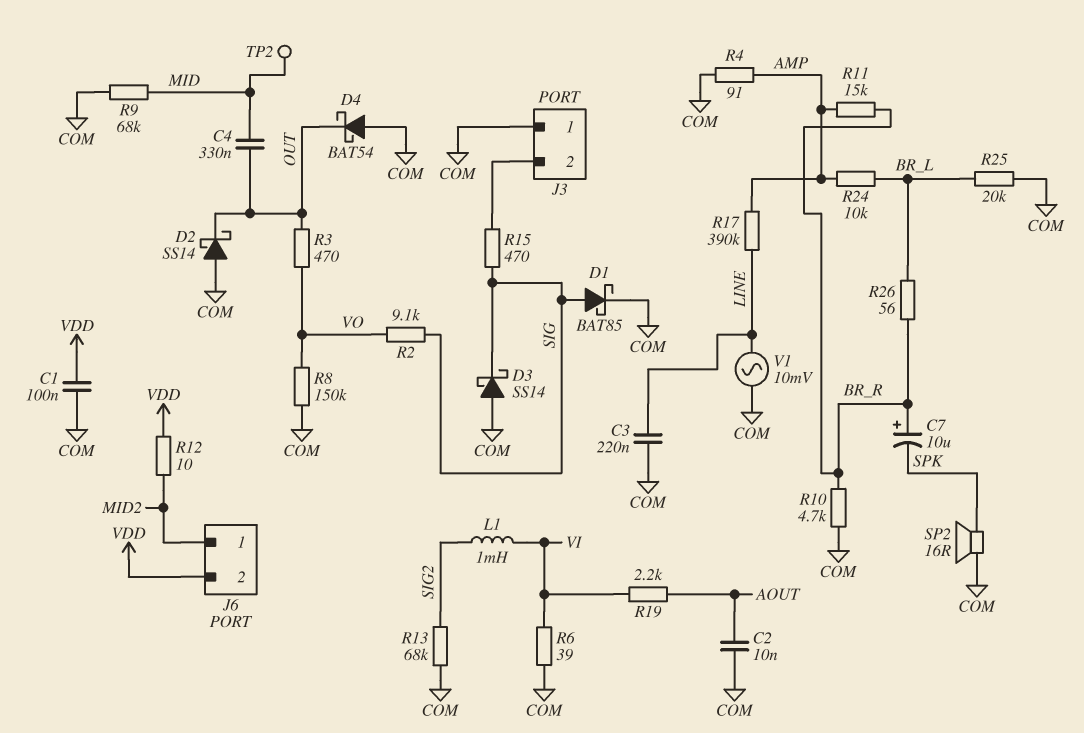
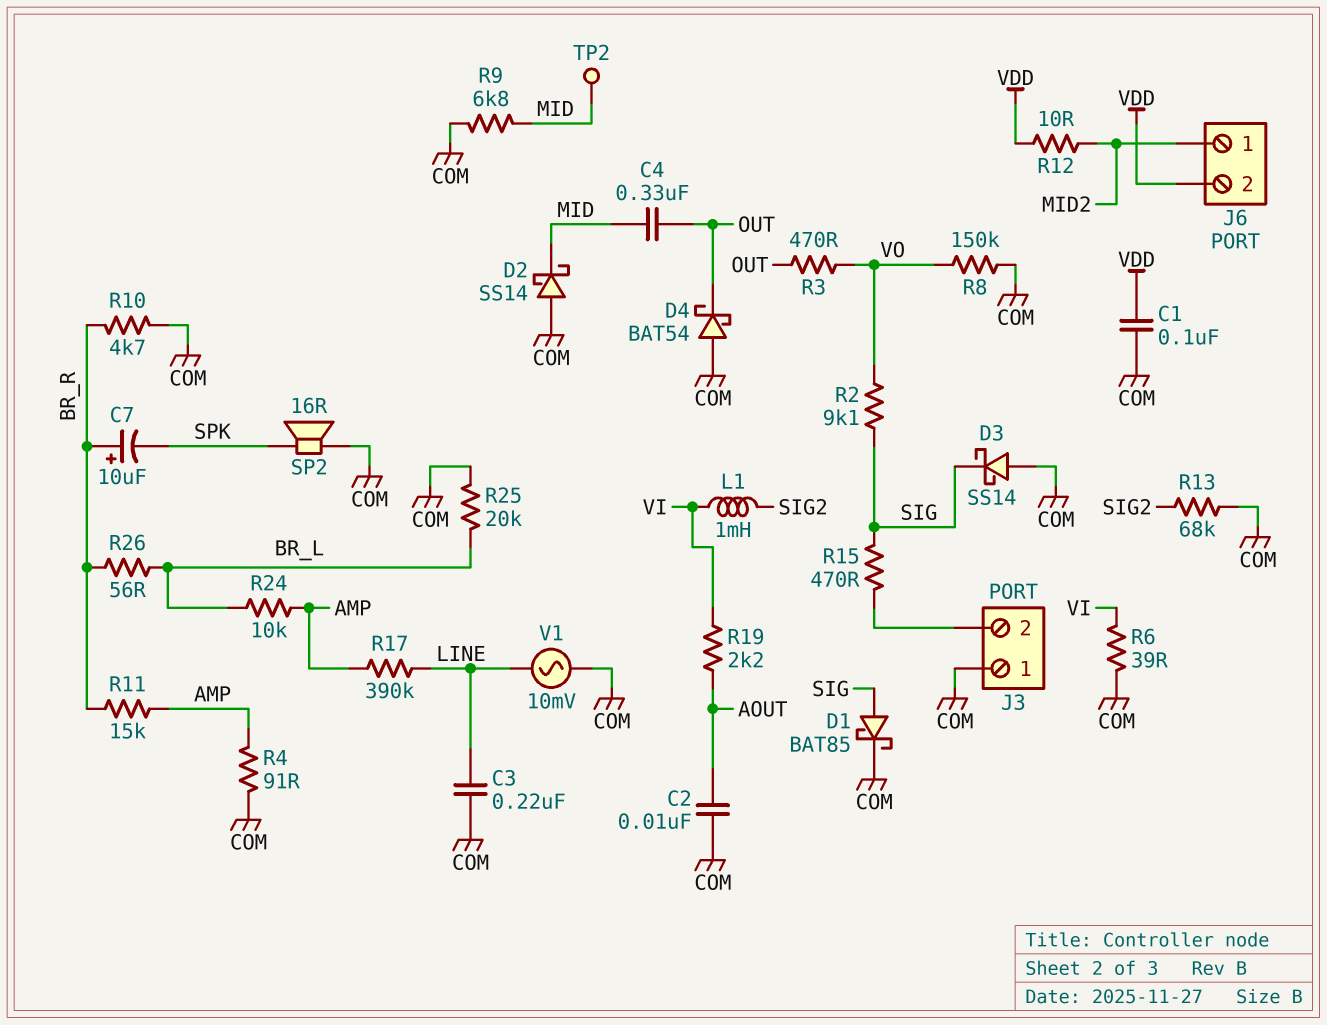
D2: schottky SS14 (A COM, K OUT) -> schottky SS14 (A COM, K MID)
R9: 68k (COM, MID) -> 6.8k (COM, MID)

